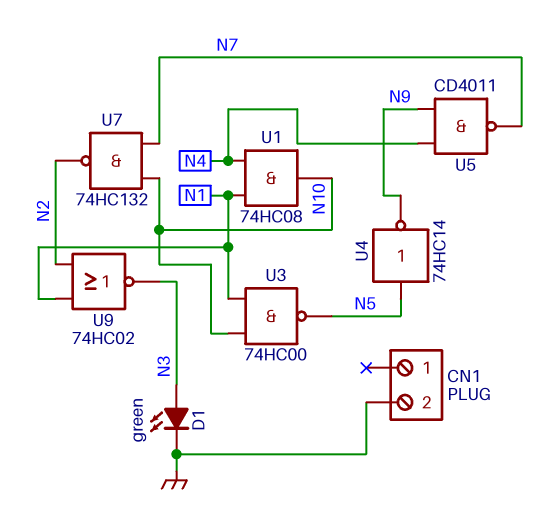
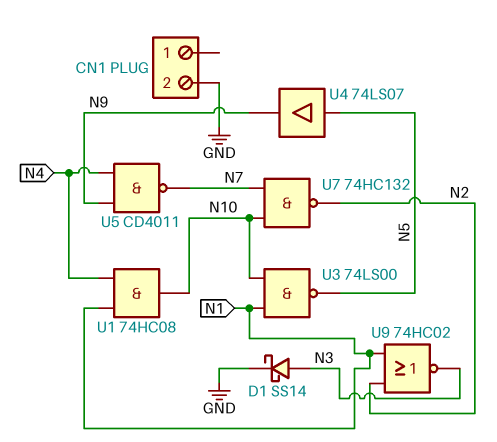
D1: LED green (A N3, K GND) -> schottky SS14 (A N3, K GND)
U3: NAND 74HC00 (in N1, in N10, out N5) -> NAND 74LS00 (in N1, in N10, out N5)
U4: NOT 74HC14 (in N5, out N9) -> buffer 74LS07 (in N5, out N9)

